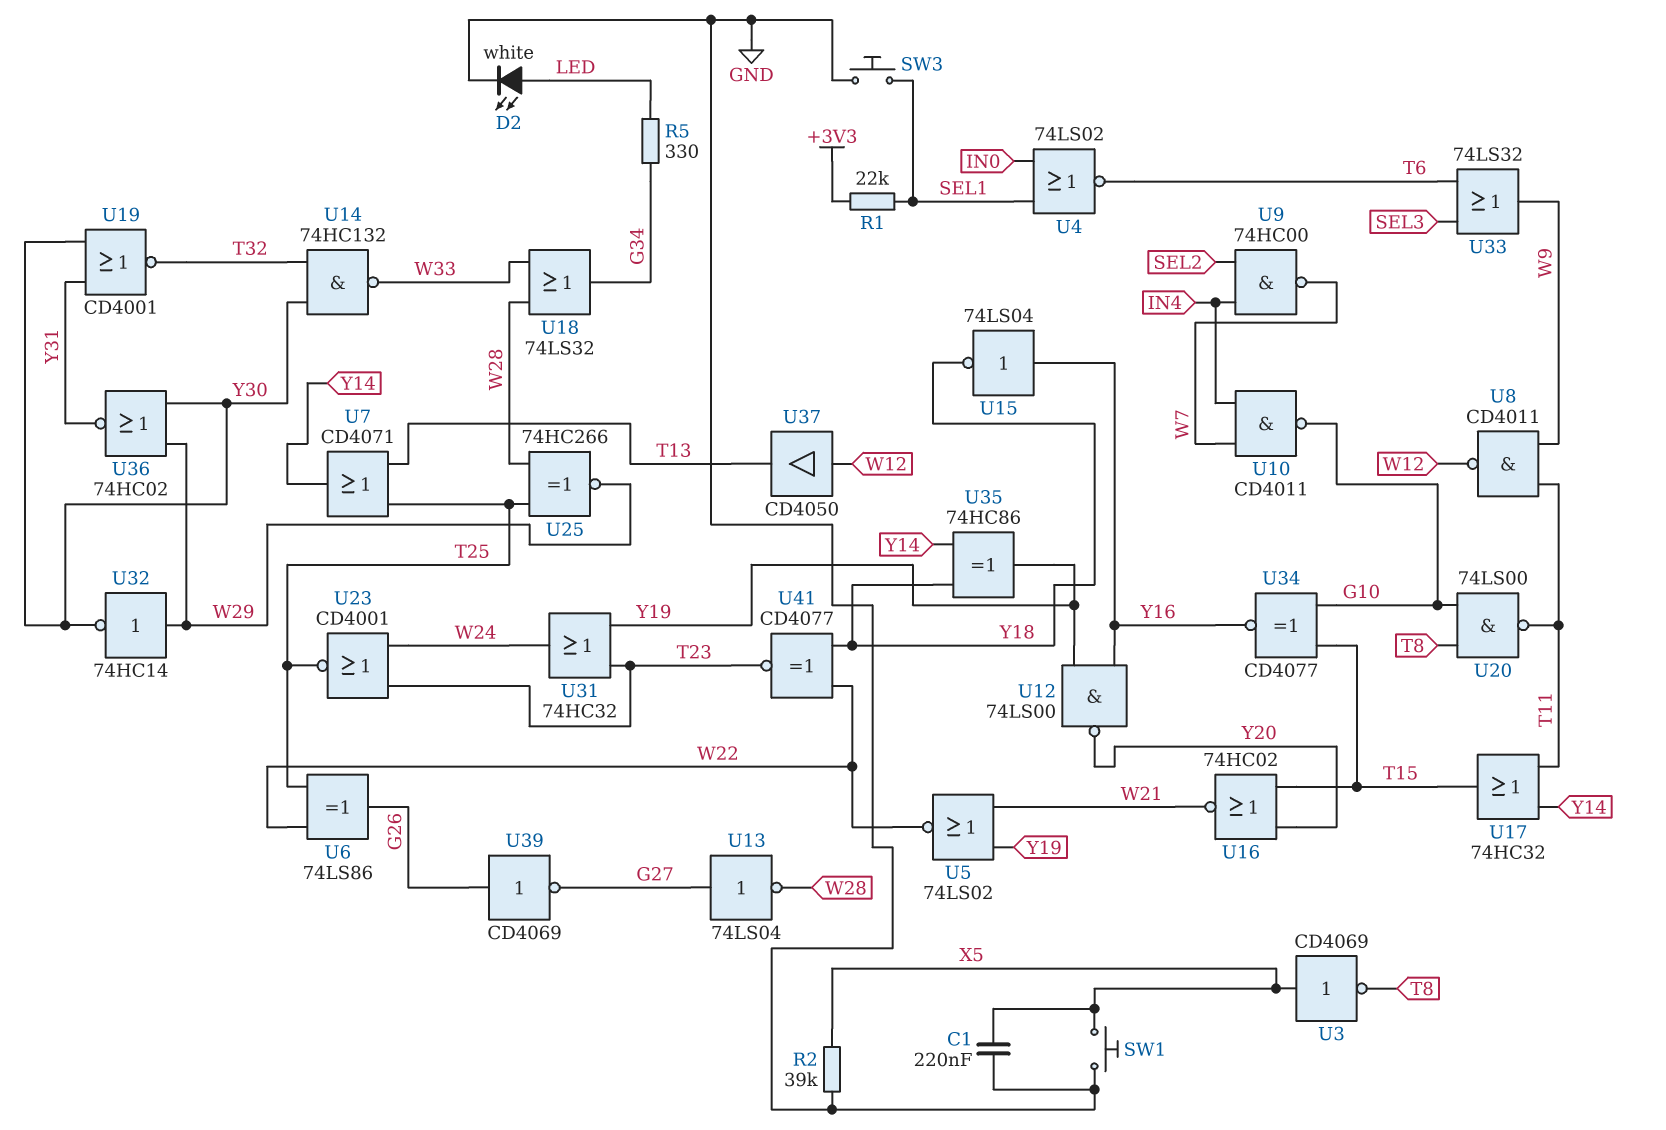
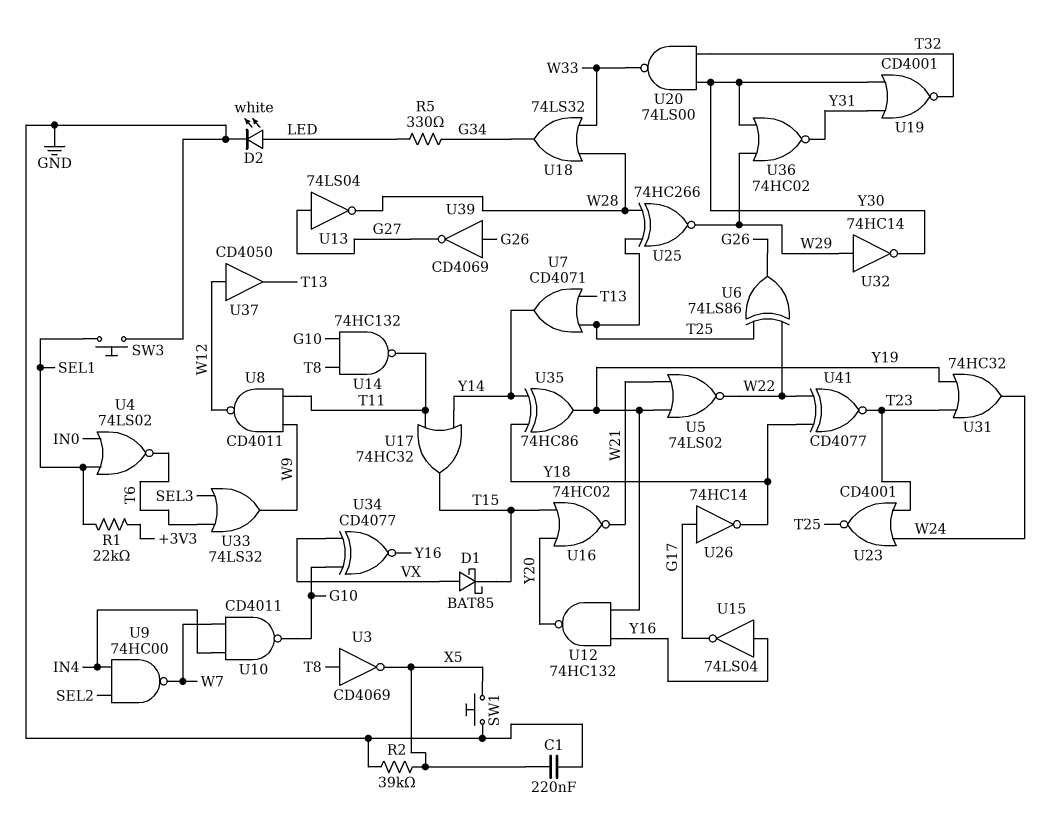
D1: none -> schottky BAT85 (A VX, K T15)
U3: NOT CD4069 (in X5, out T8) -> NOT CD4069 (in T8, out X5)
U12: NAND 74LS00 (in Y16, in Y19, out Y20) -> NAND 74HC132 (in Y16, in Y19, out Y20)
U14: NAND 74HC132 (in T32, in Y30, out W33) -> NAND 74HC132 (in G10, in T8, out T11)
U15: NOT 74LS04 (in Y16, out Y18) -> NOT 74LS04 (in Y16, out G17)
U20: NAND 74LS00 (in G10, in T8, out T11) -> NAND 74LS00 (in T32, in Y30, out W33)
U26: none -> NOT 74HC14 (in G17, out Y18)
U34: XNOR CD4077 (in G10, in T15, out Y16) -> XNOR CD4077 (in G10, in VX, out Y16)

